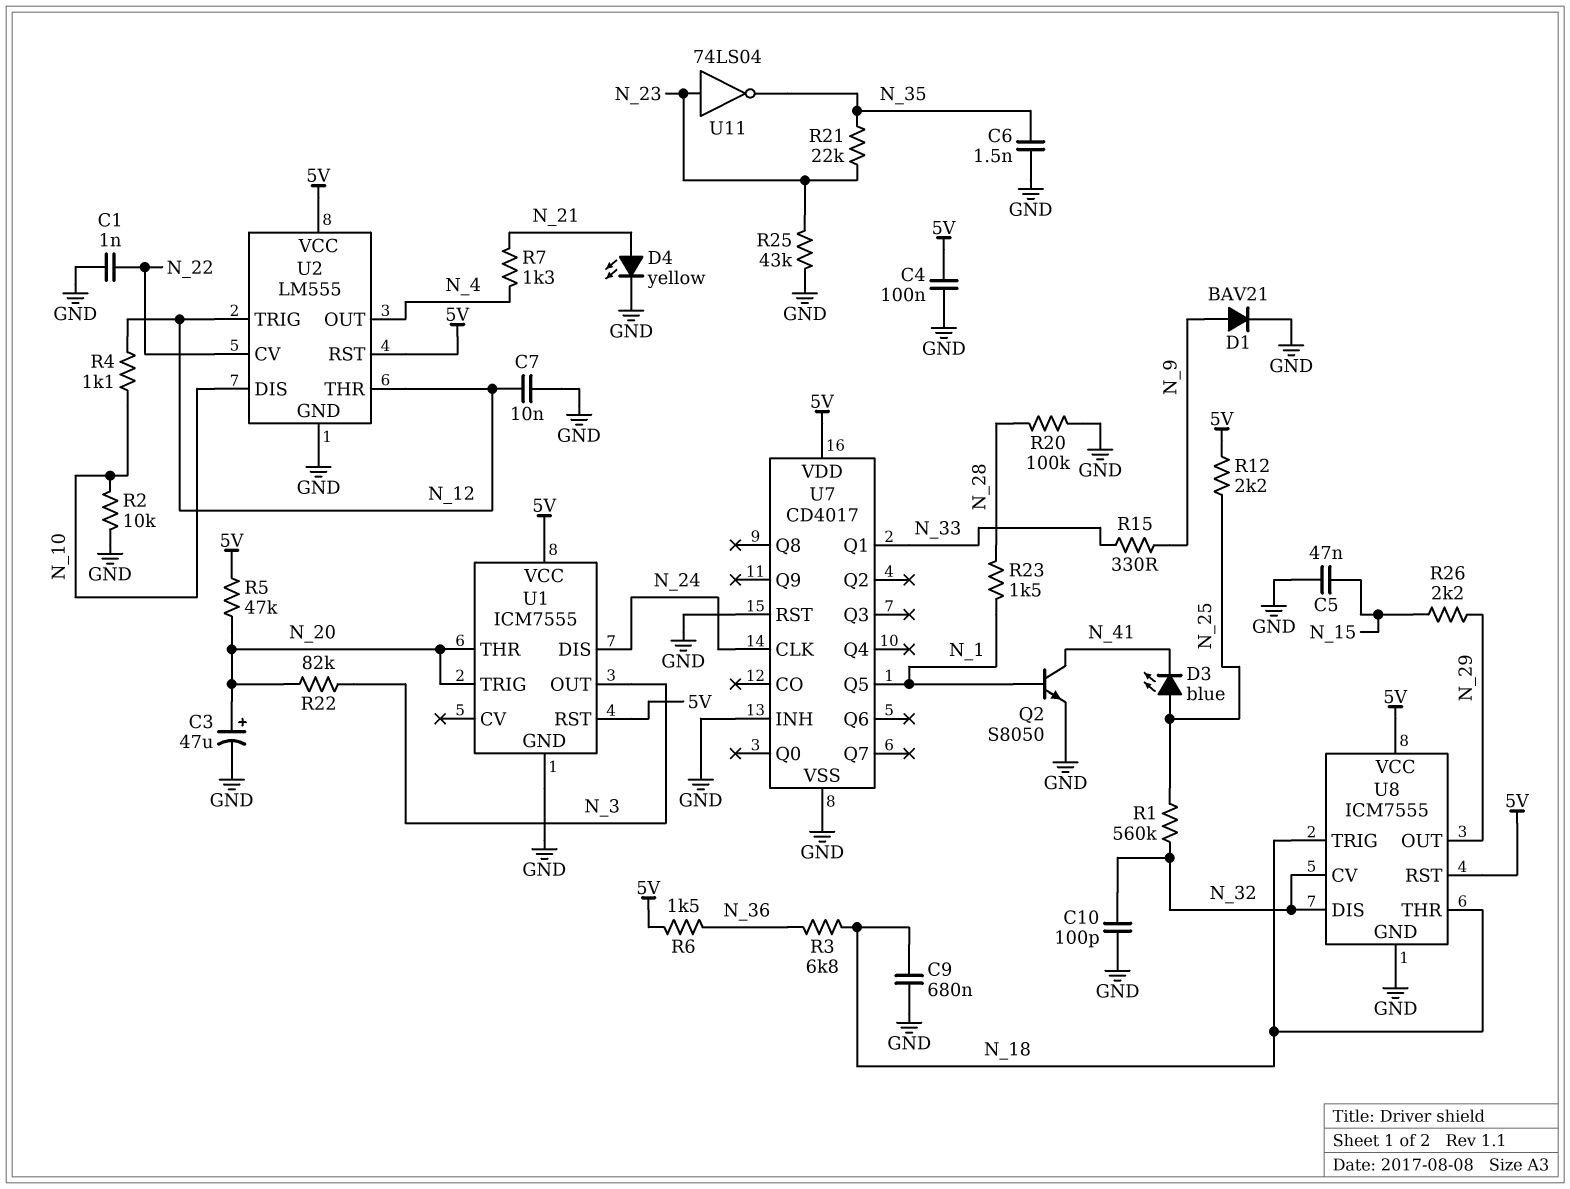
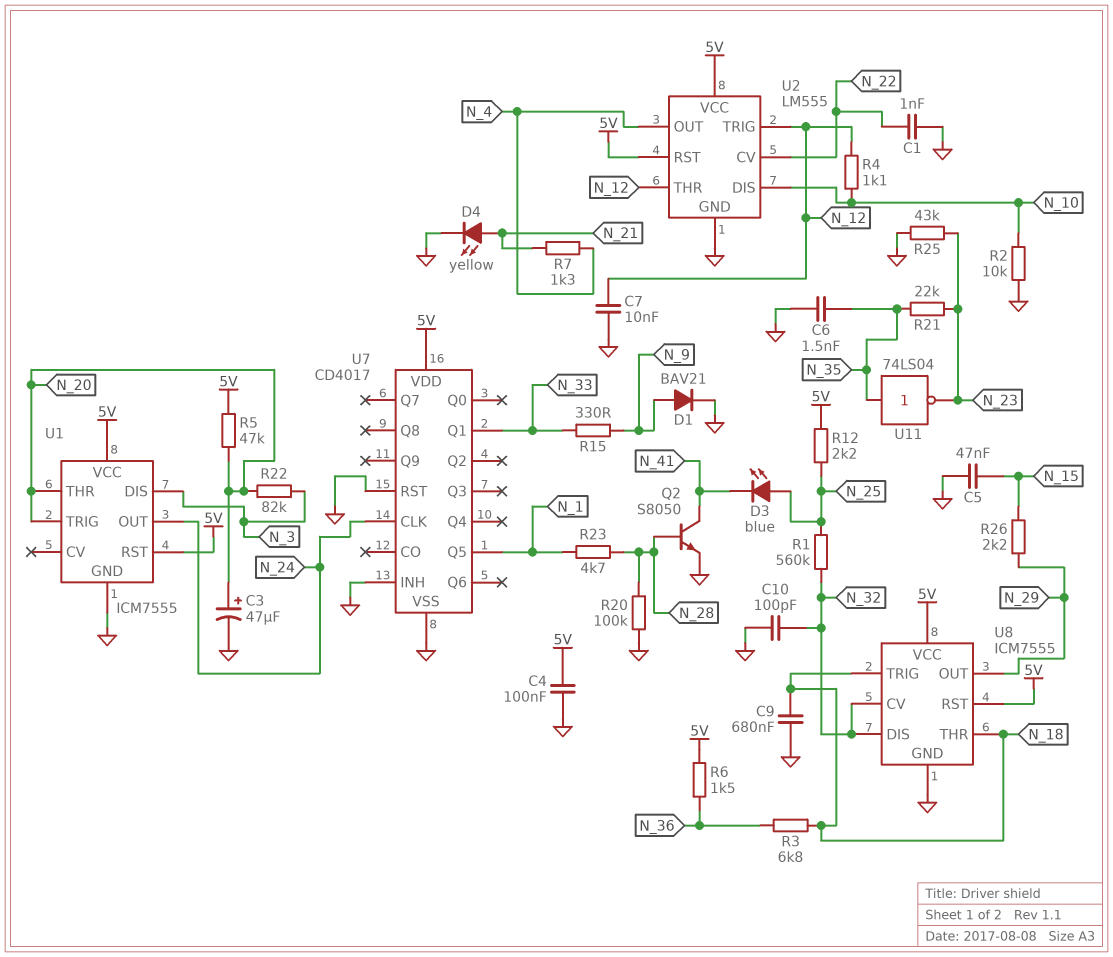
Q2: NPN S8050 (B N_1, C N_41, E GND) -> NPN S8050 (B N_28, C N_41, E GND)
R23: 1.5k (N_1, N_28) -> 4.7k (N_1, N_28)
U1 pin DIS: N_24 -> N_3
U1 pin OUT: N_3 -> N_24
U11: NOT 74LS04 (in N_23, out N_35) -> NOT 74LS04 (in N_35, out N_23)

